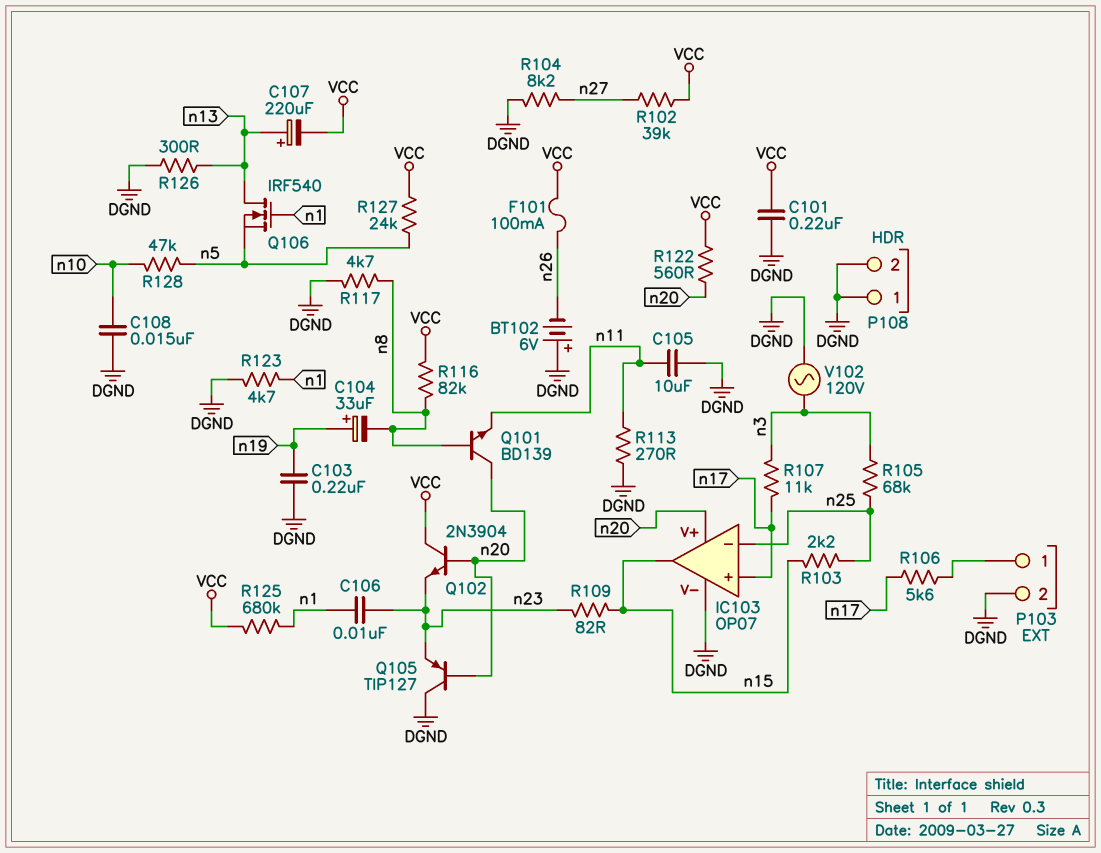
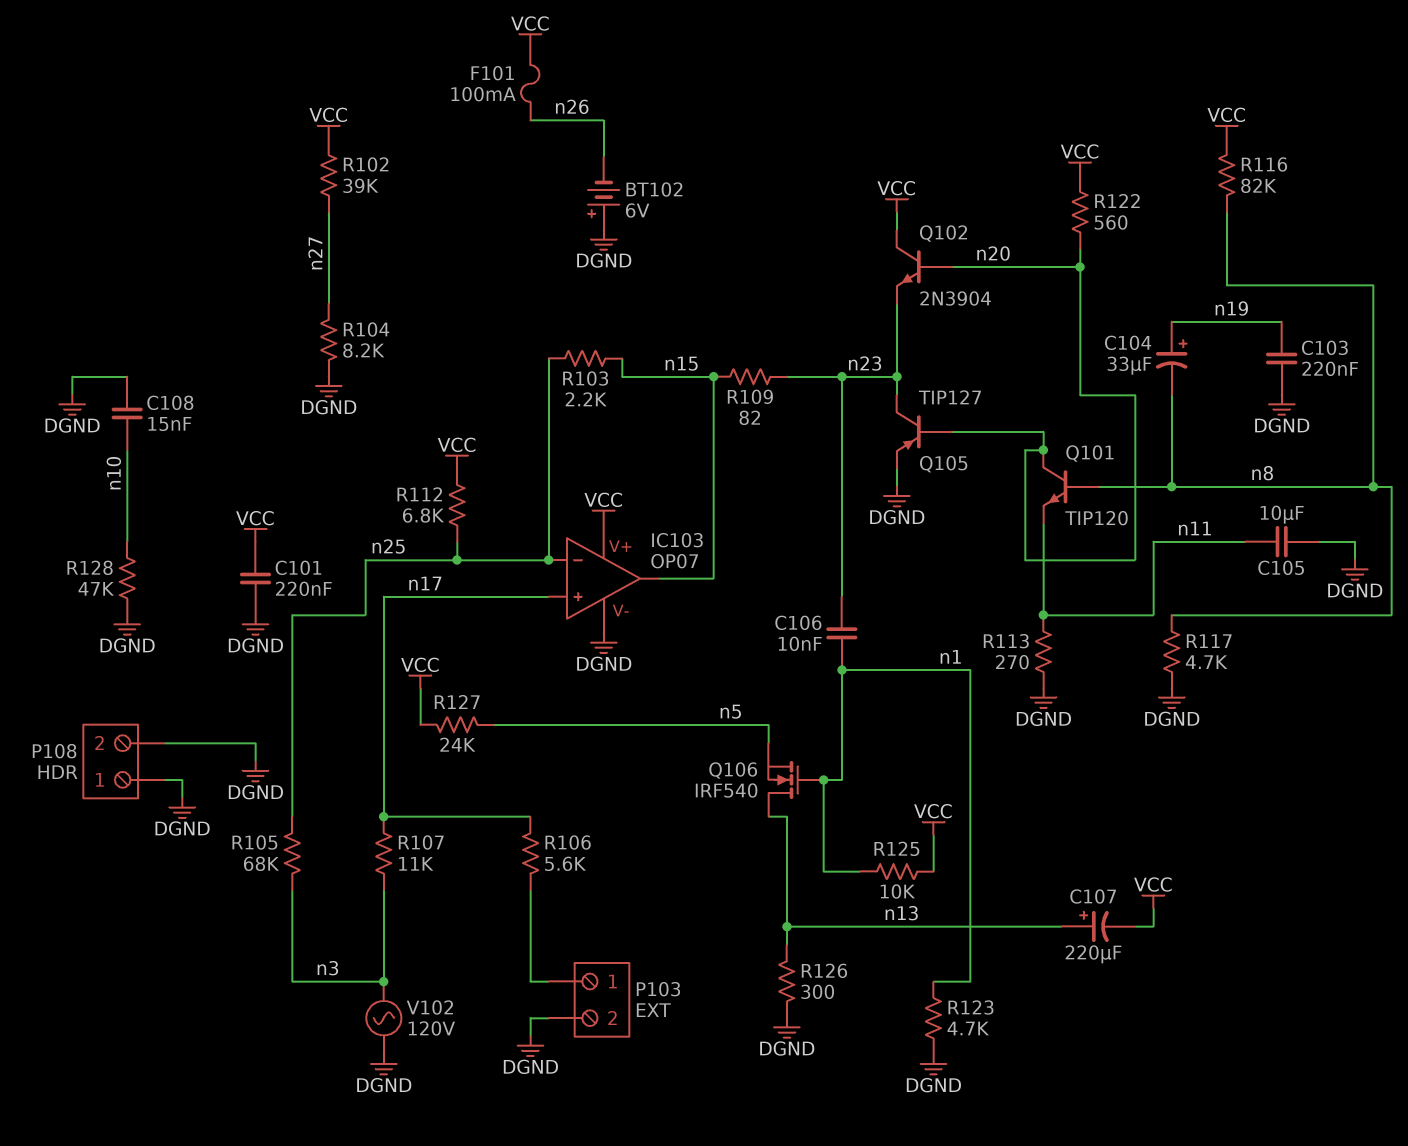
IC103 pin V+: n20 -> VCC
Q101: NPN BD139 (B n8, C n20, E n11) -> NPN TIP120 (B n8, C n20, E n11)
Q105: PNP TIP127 (B n20, C DGND, E n23) -> PNP TIP127 (B n20, C n23, E DGND)
R112: none -> 6.8k (VCC, n25)
R125: 680k (VCC, n1) -> 10k (VCC, n1)
R128: 47k (n5, n10) -> 47k (DGND, n10)

